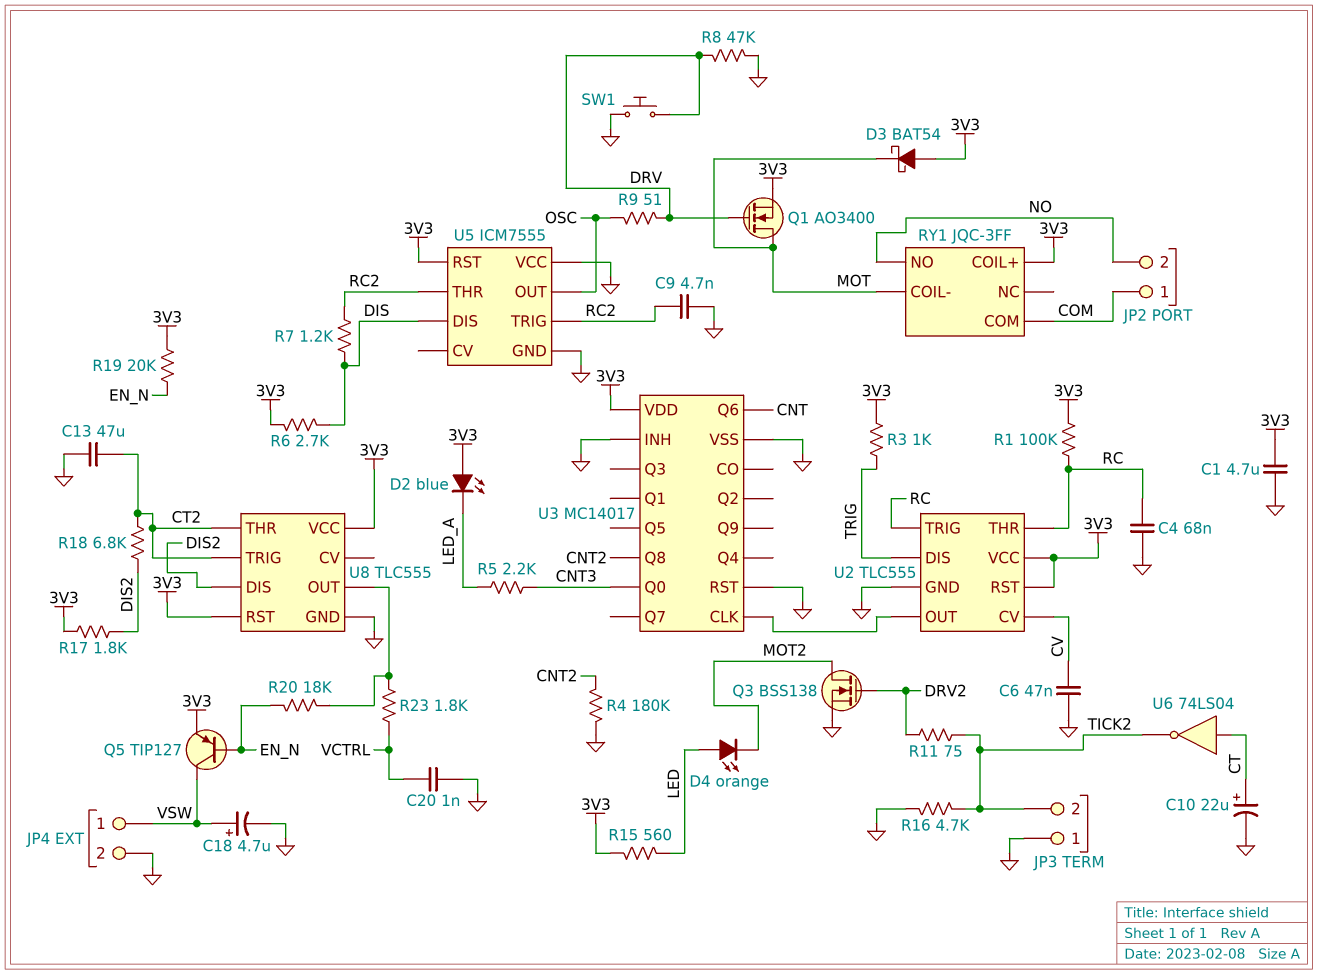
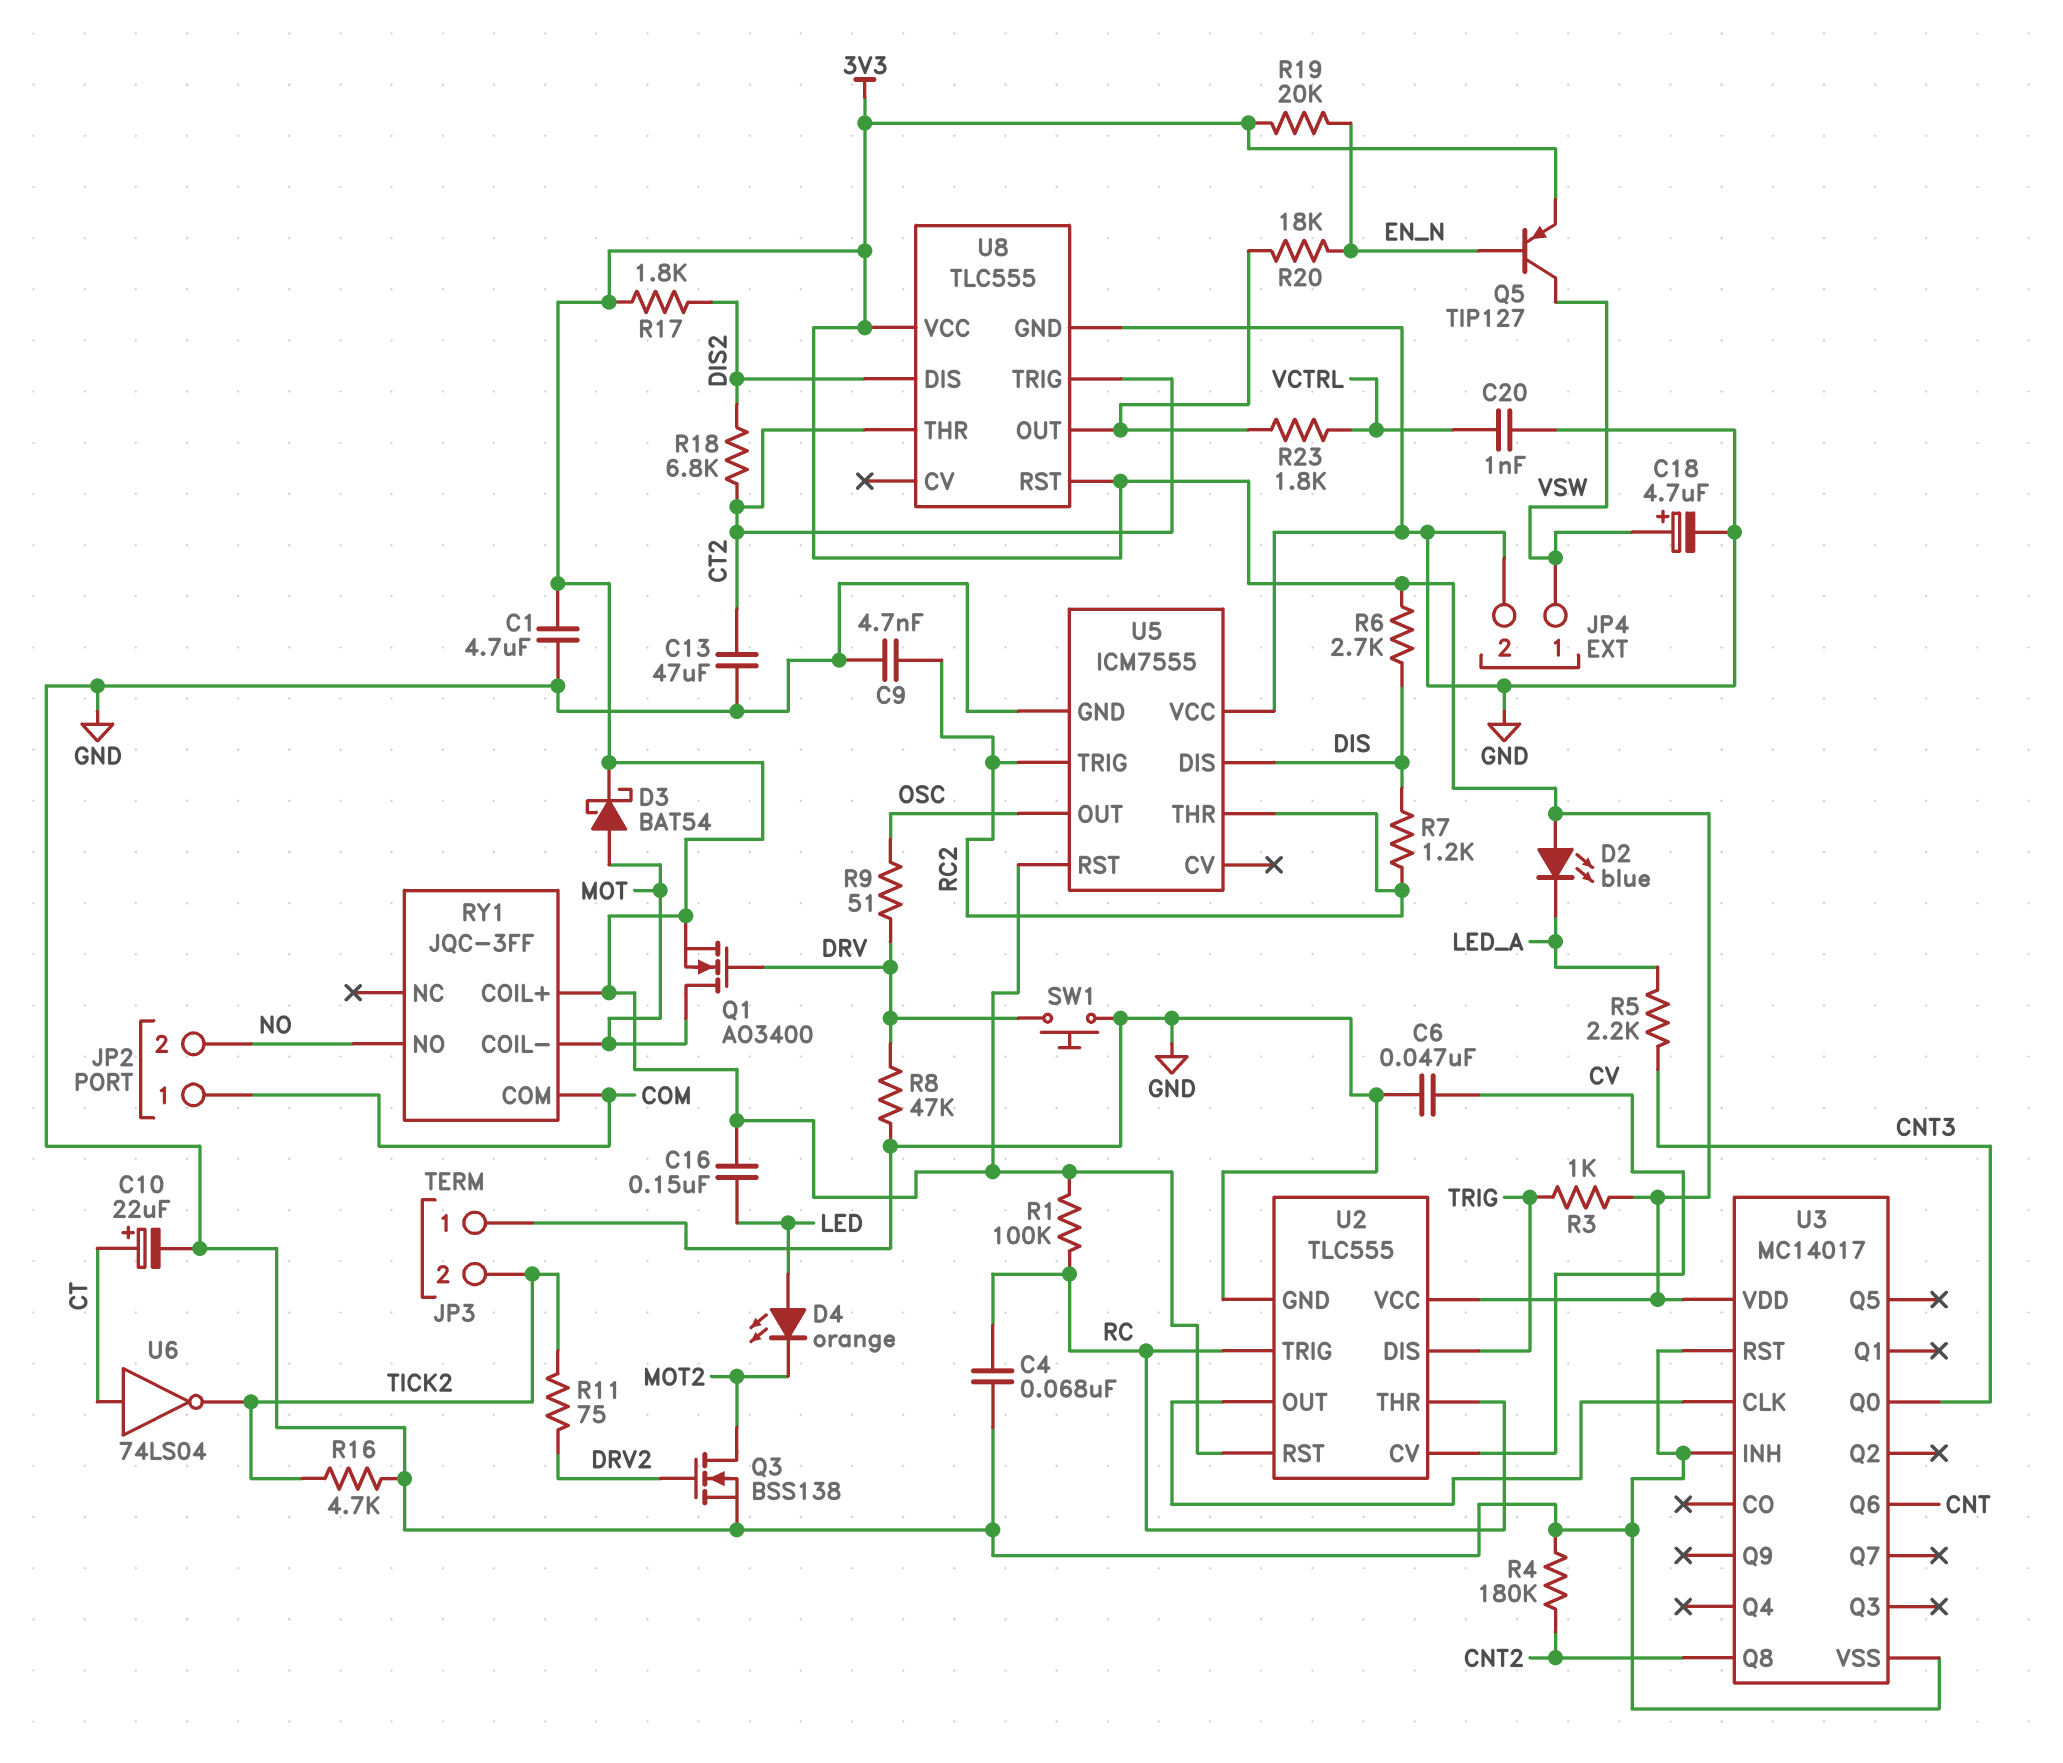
C16: none -> 150nF (3V3, LED)
D3: schottky BAT54 (A 3V3, K MOT) -> schottky BAT54 (A MOT, K 3V3)
R15: 560 (3V3, LED) -> none

